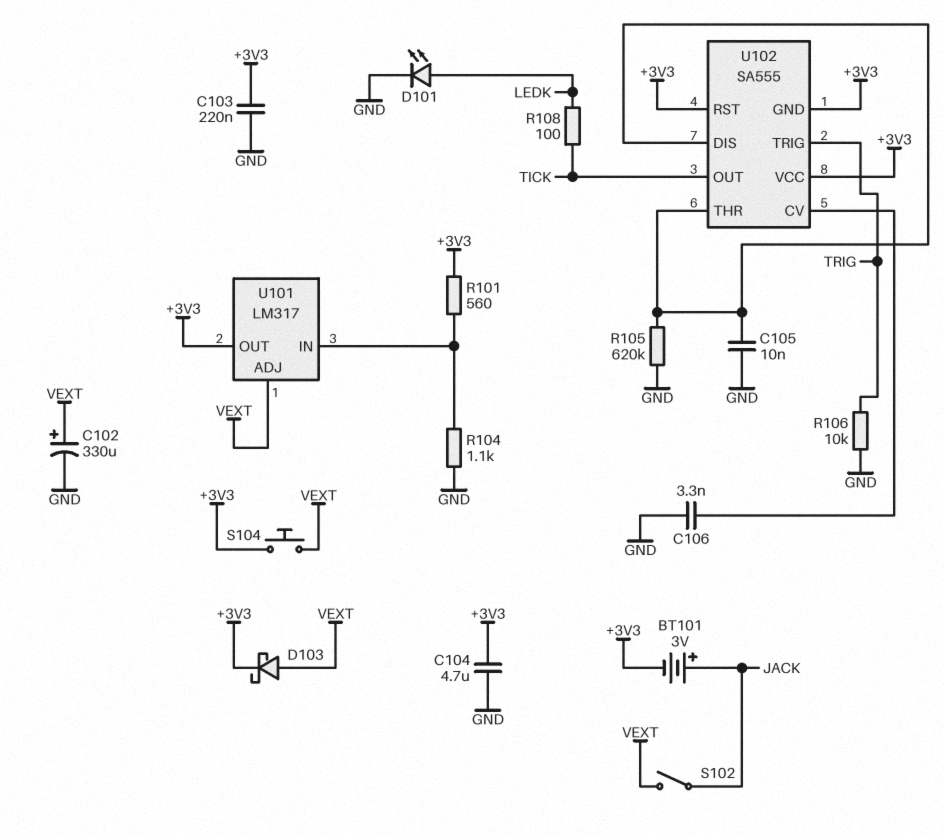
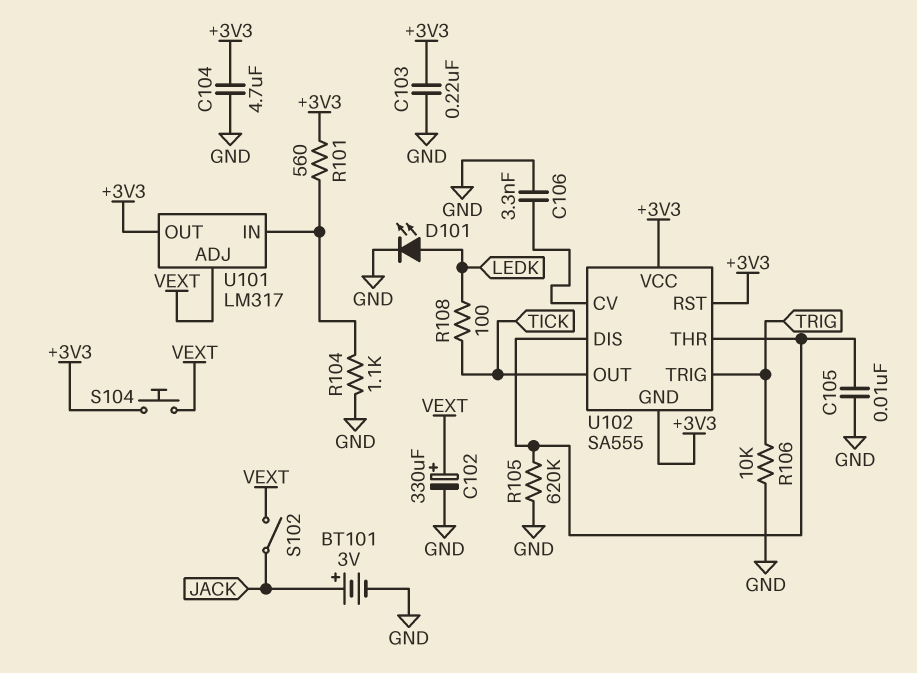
BT101: 3V (plus JACK, minus +3V3) -> 3V (plus JACK, minus GND)
D103: schottky (A VEXT, K +3V3) -> none

